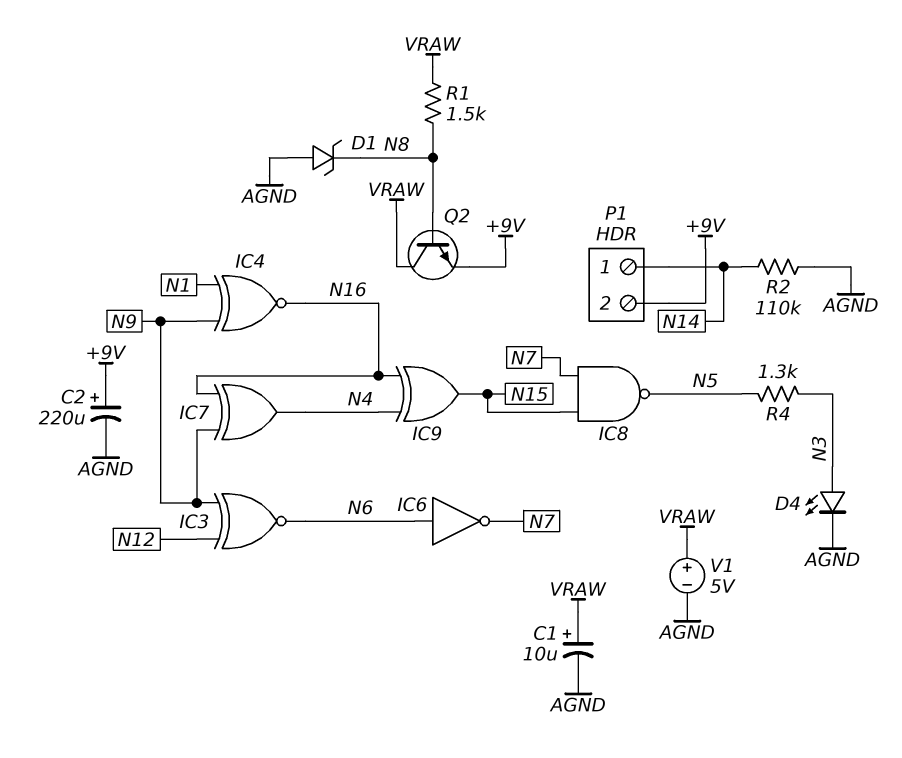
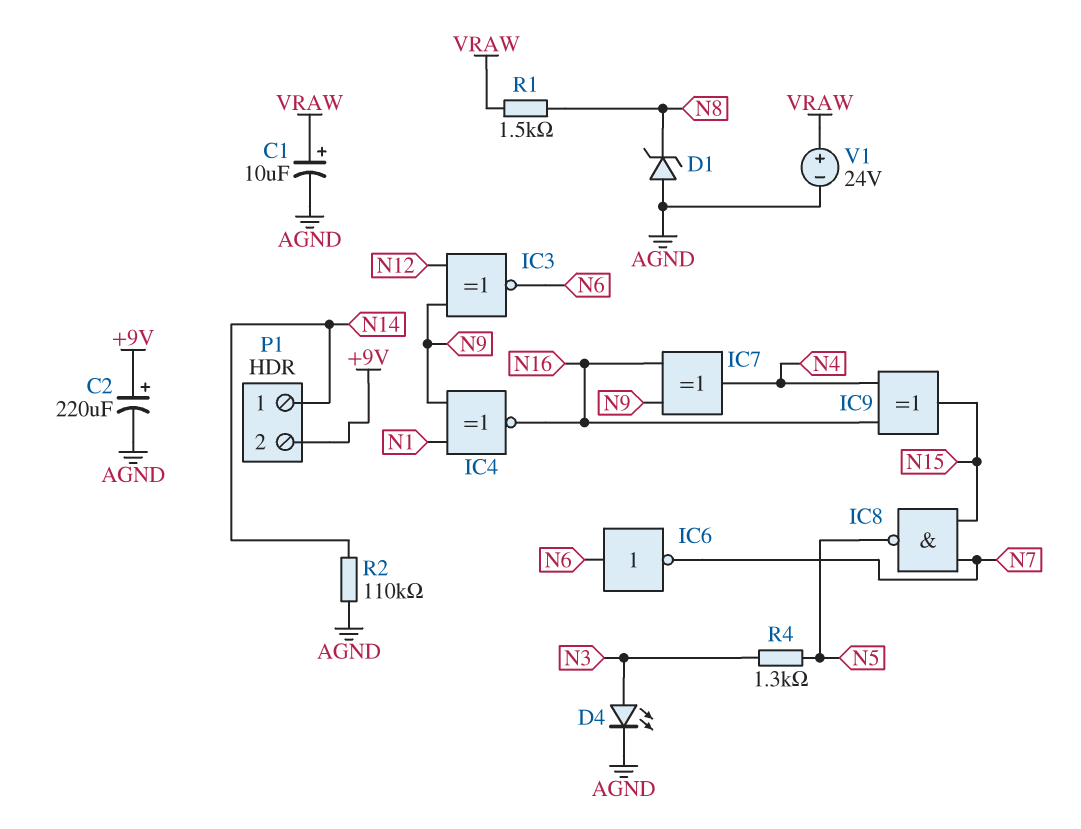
Q2: NPN (B N8, C VRAW, E +9V) -> none
V1: 5V (plus VRAW, minus AGND) -> 24V (plus VRAW, minus AGND)

